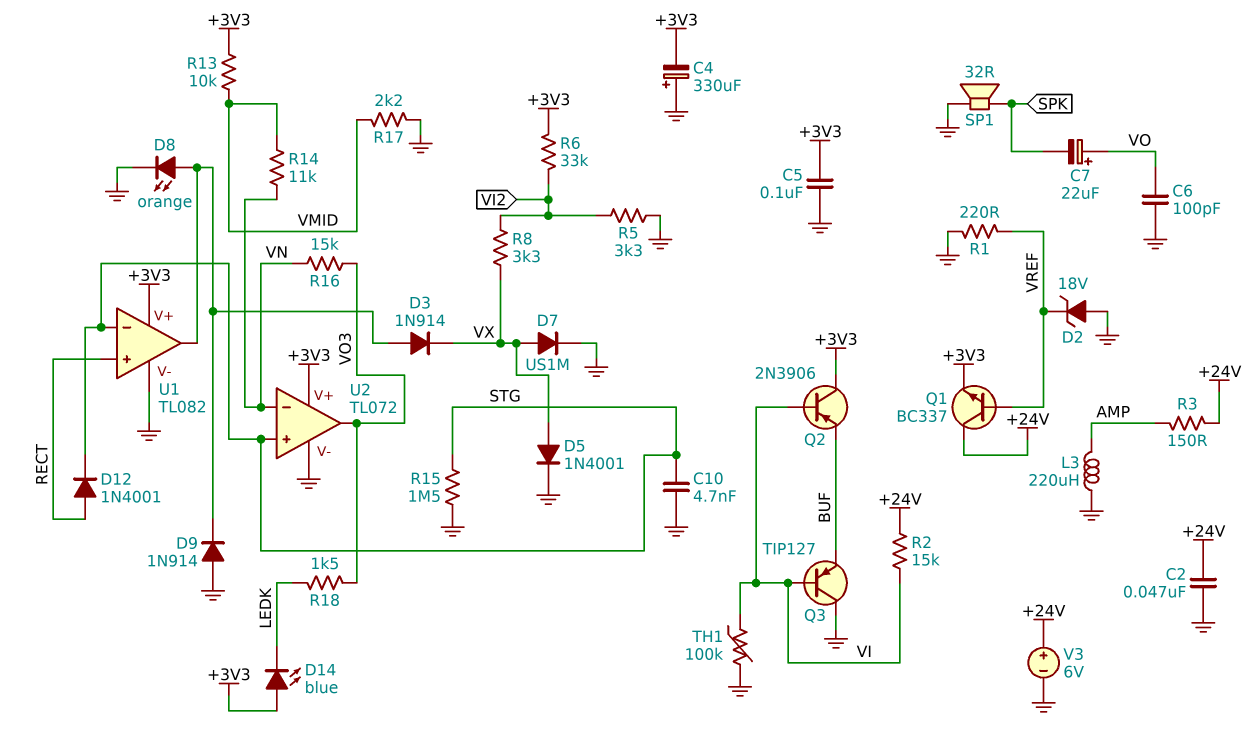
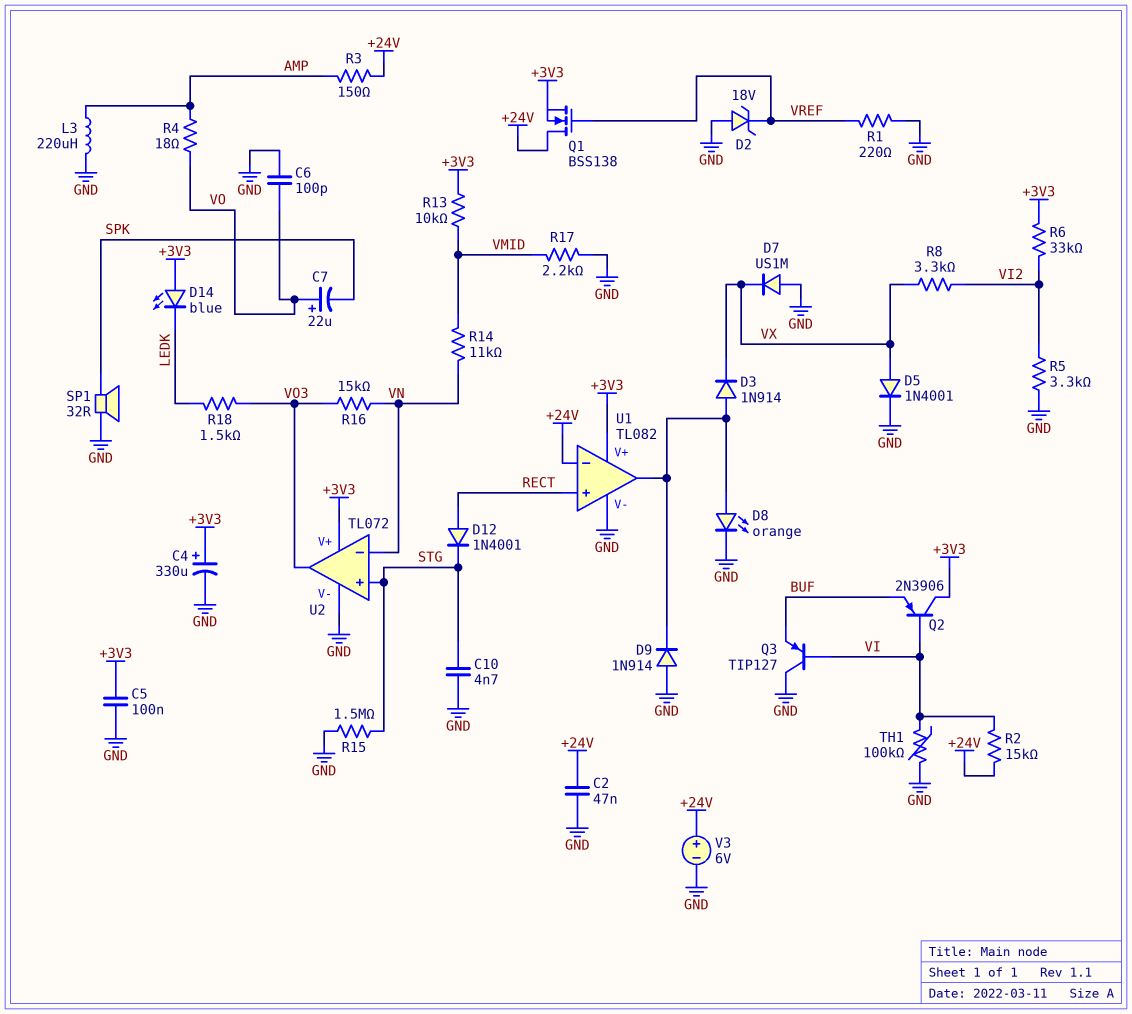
C4: 330uF (plus GND, minus +3V3) -> 330uF (plus +3V3, minus GND)
D7: diode US1M (A VX, K GND) -> diode US1M (A GND, K VX)
Q1: NPN BC337 (B VREF, C +24V, E +3V3) -> NMOS BSS138 (G VREF, D +24V, S +3V3)
R4: none -> 18 (AMP, VO)
U1 pin in-: STG -> +24V

